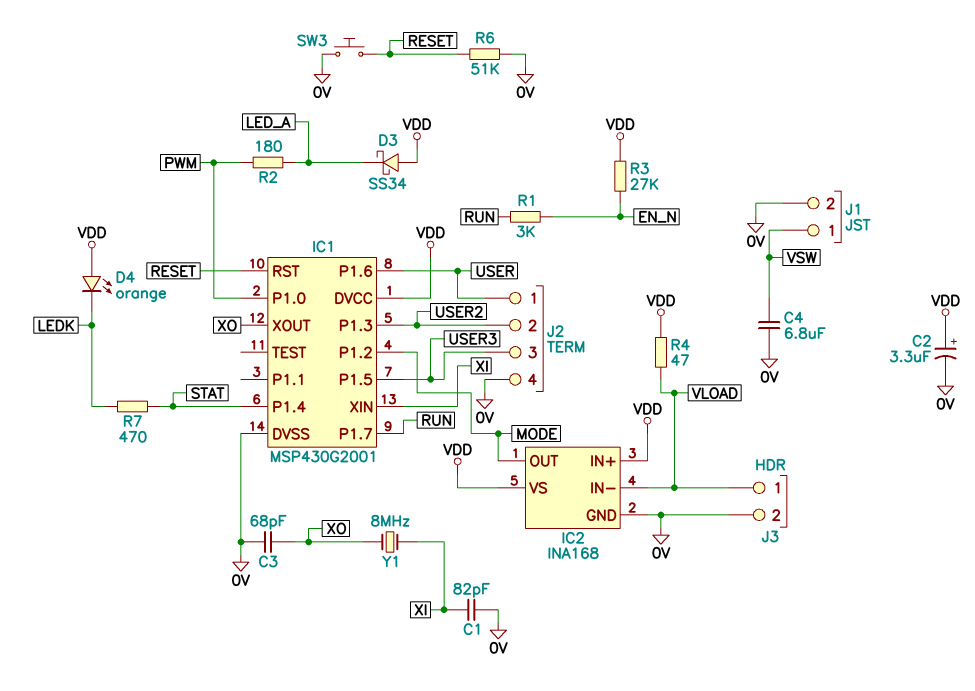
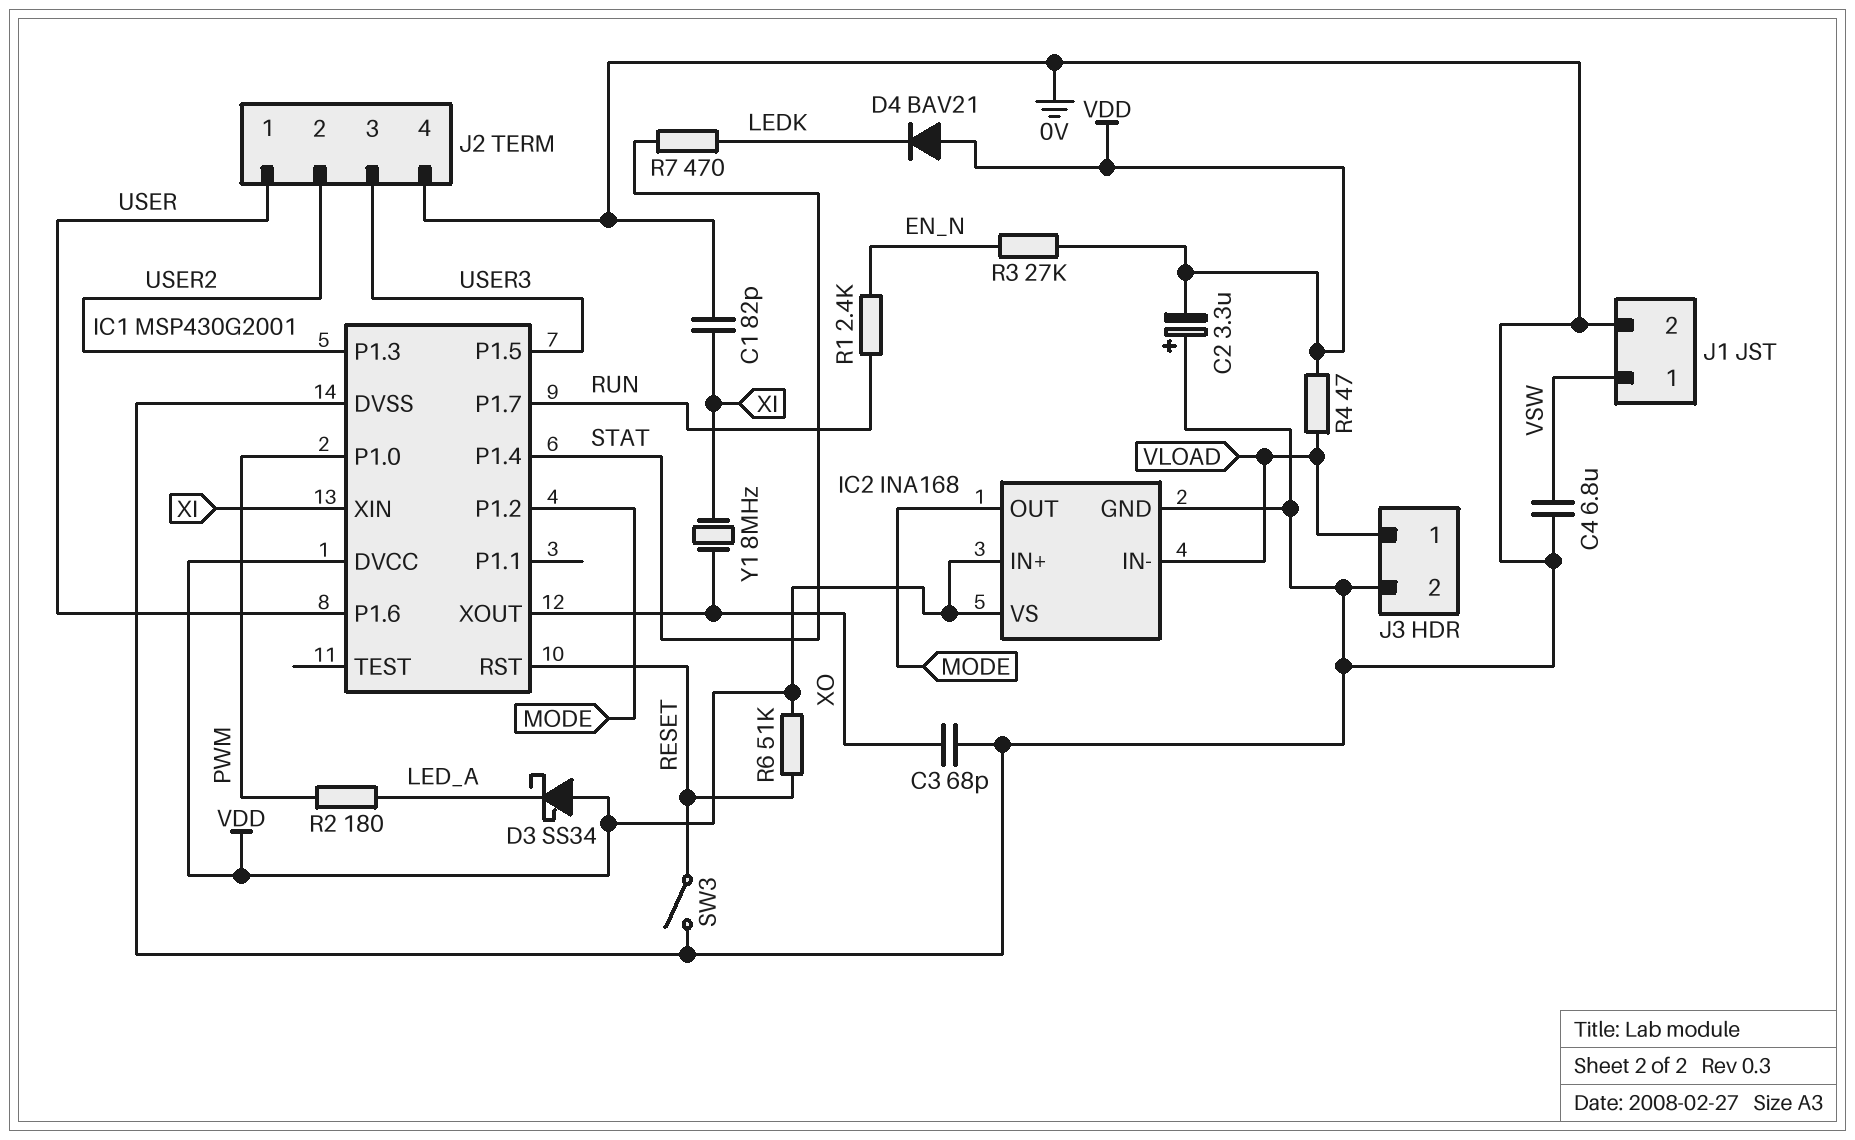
C2: 3.3uF (plus VDD, minus 0V) -> 3.3uF (plus 0V, minus VDD)
D4: LED orange (A VDD, K LEDK) -> diode BAV21 (A VDD, K LEDK)
R1: 3k (EN_N, RUN) -> 2.4k (EN_N, RUN)
R6: 51k (0V, RESET) -> 51k (RESET, VDD)
SW3: button (0V, RESET) -> switch (0V, RESET)

